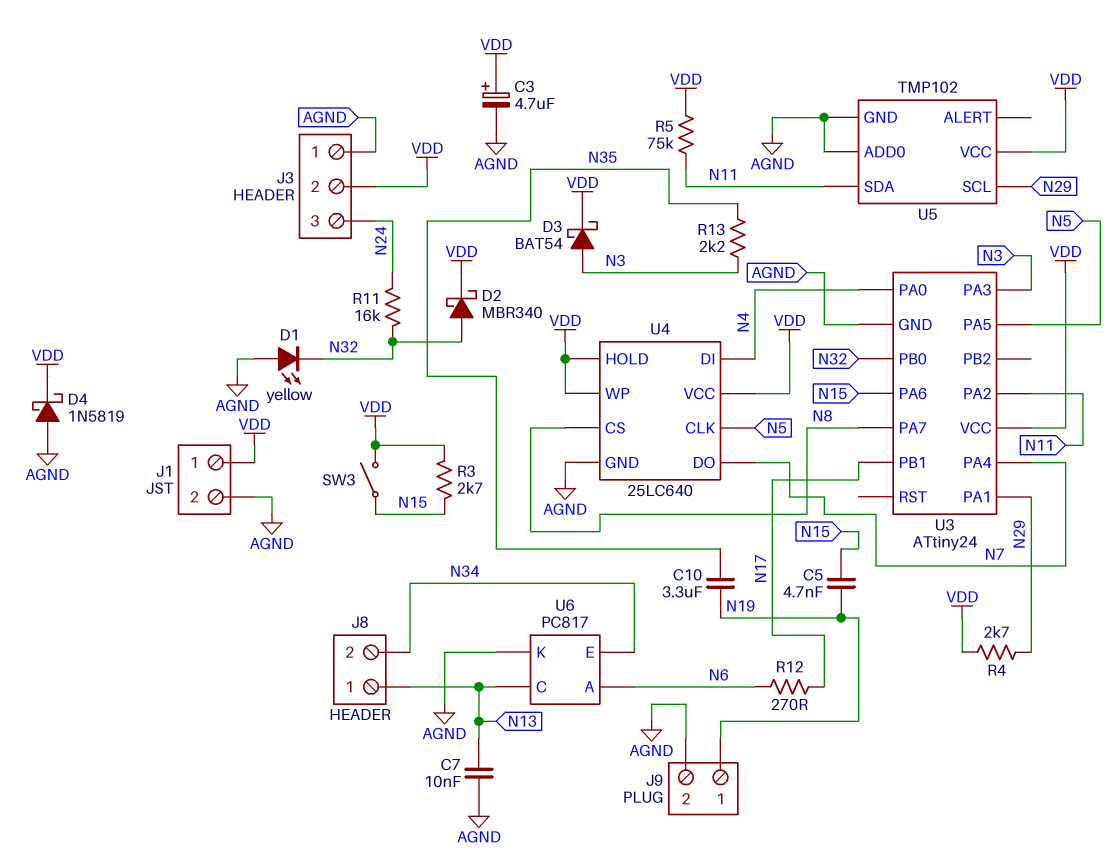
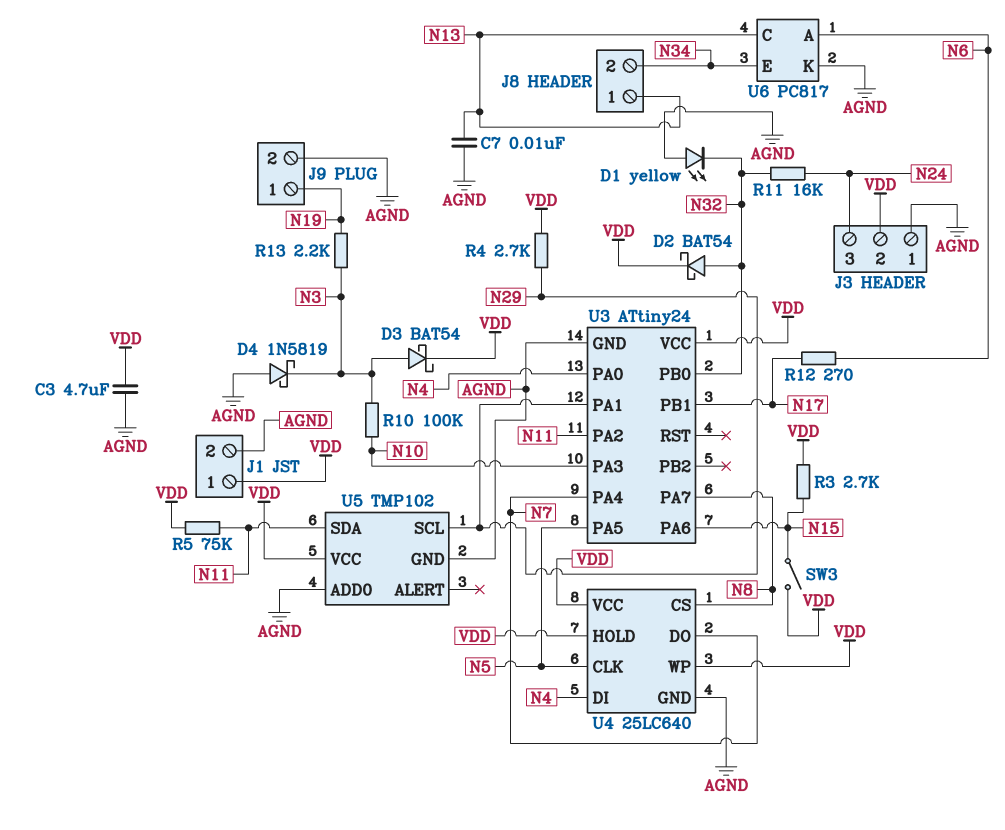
C3: 4.7uF (plus VDD, minus AGND) -> 4.7uF (AGND, VDD)
C5: 4.7nF (N15, N19) -> none
C10: 3.3uF (N19, N35) -> none
D2: schottky MBR340 (A N32, K VDD) -> schottky BAT54 (A N32, K VDD)
D4: schottky 1N5819 (A AGND, K VDD) -> schottky 1N5819 (A AGND, K N3)
R10: none -> 100k (N3, N10)
R13: 2.2k (N3, N35) -> 2.2k (N3, N19)
U3 pin PA3: N3 -> N10

